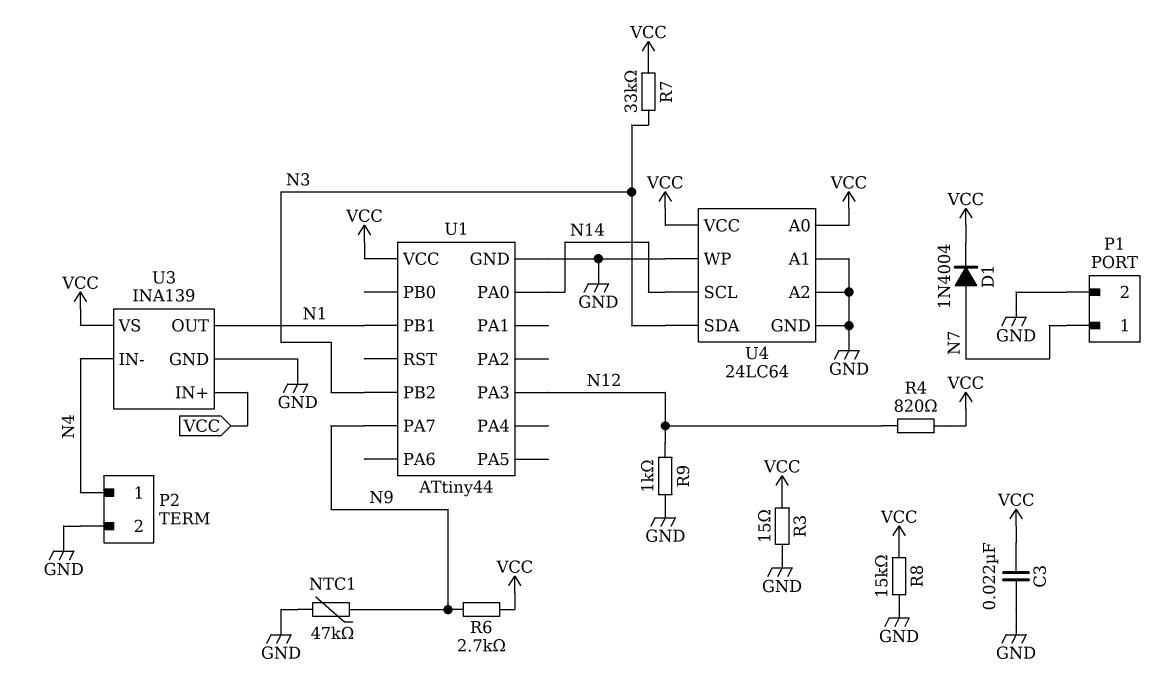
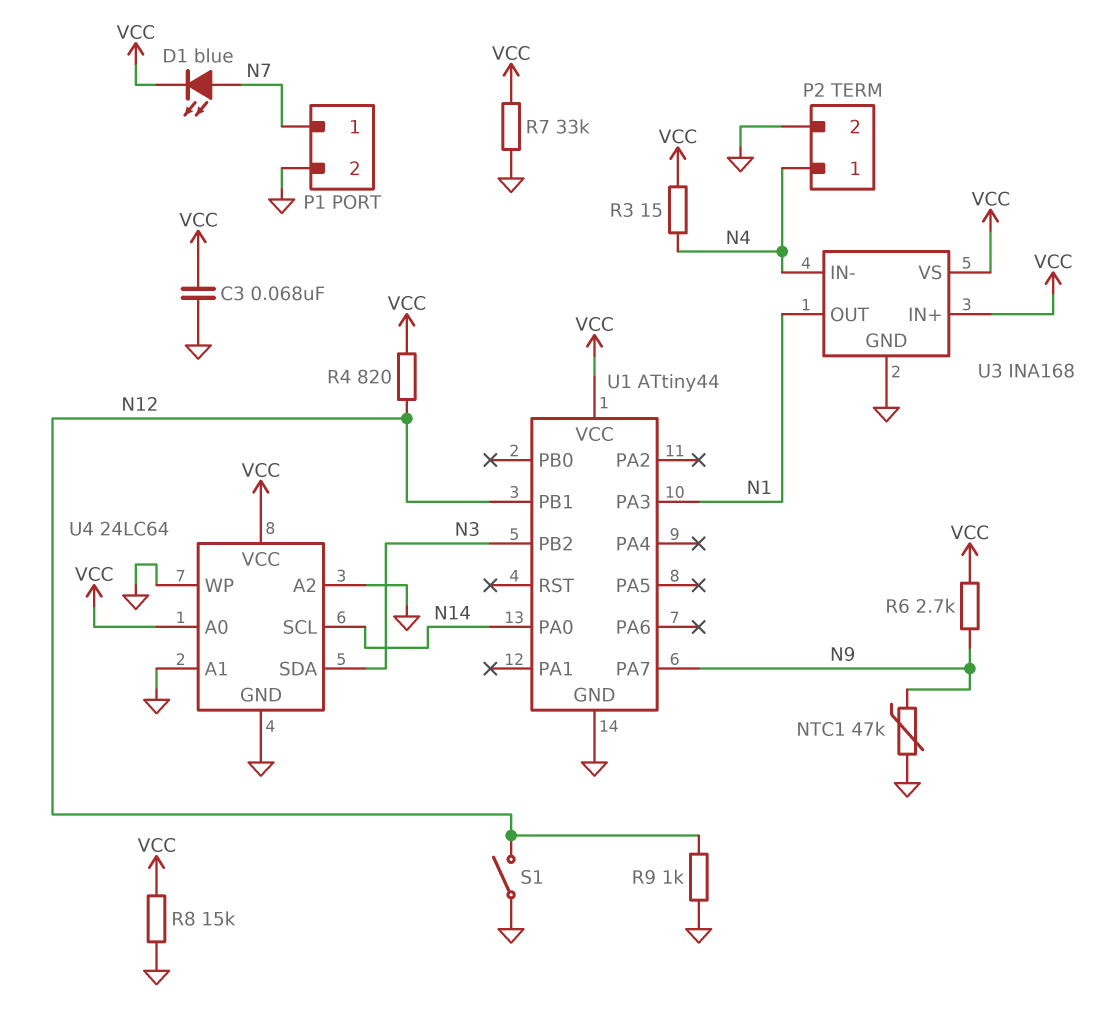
C3: 22nF (GND, VCC) -> 68nF (GND, VCC)
D1: diode 1N4004 (A N7, K VCC) -> LED blue (A N7, K VCC)
R3: 15 (GND, VCC) -> 15 (N4, VCC)
R7: 33k (N3, VCC) -> 33k (GND, VCC)
S1: none -> switch (GND, N12)
U1 pin PA3: N12 -> N1
U1 pin PB1: N1 -> N12
U3: INA139 -> INA168

